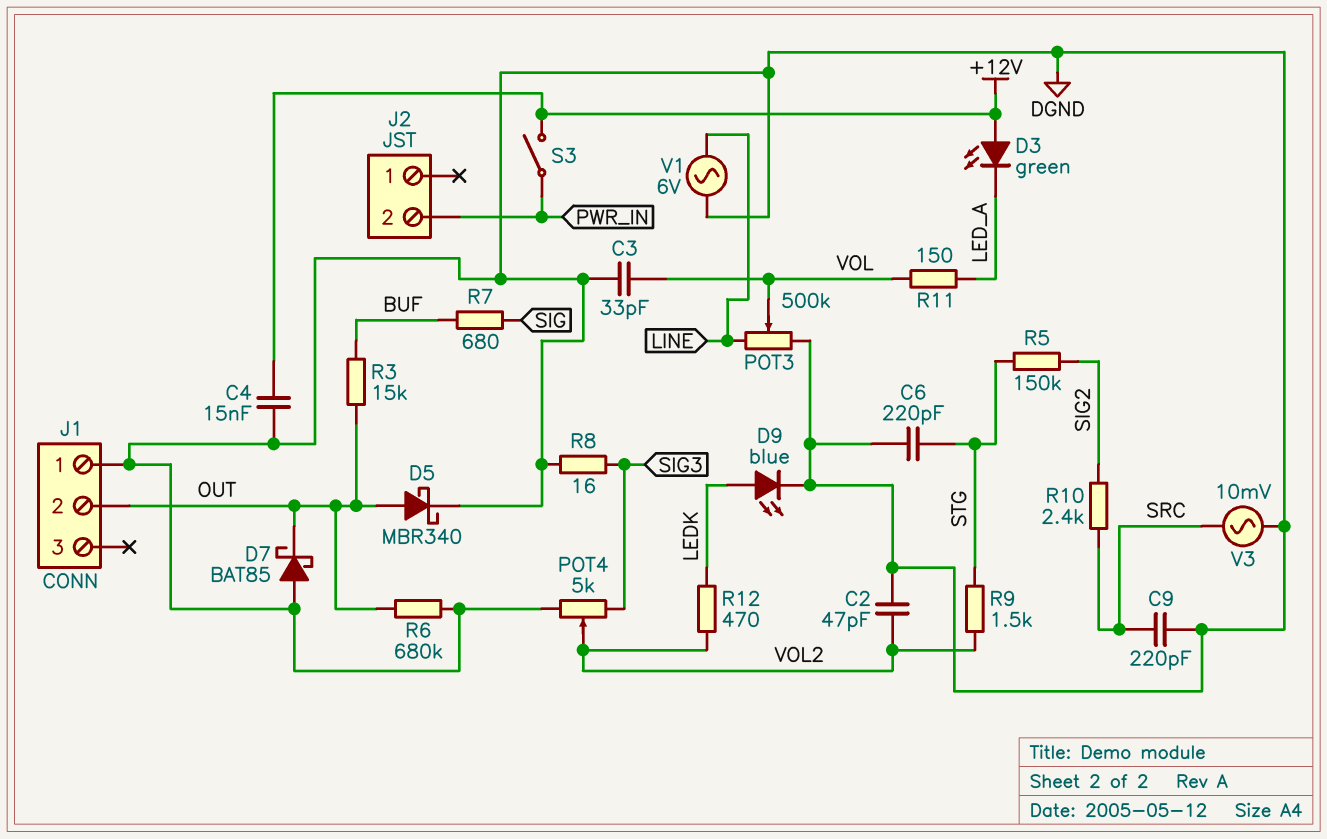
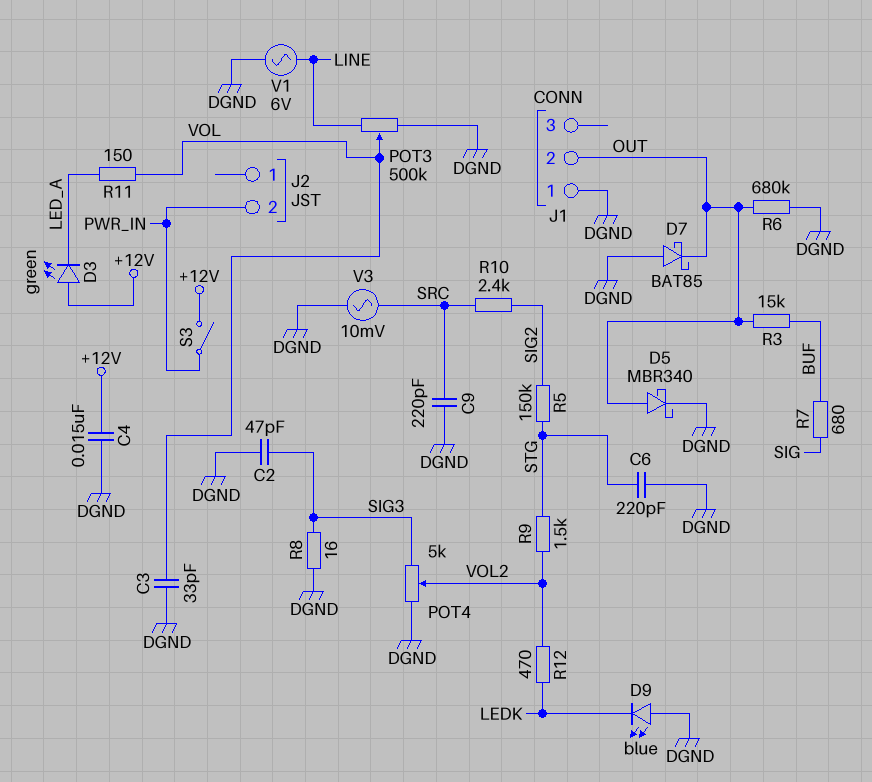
C2: 47pF (DGND, VOL2) -> 47pF (DGND, SIG3)
D9: LED blue (A LEDK, K DGND) -> LED blue (A DGND, K LEDK)

